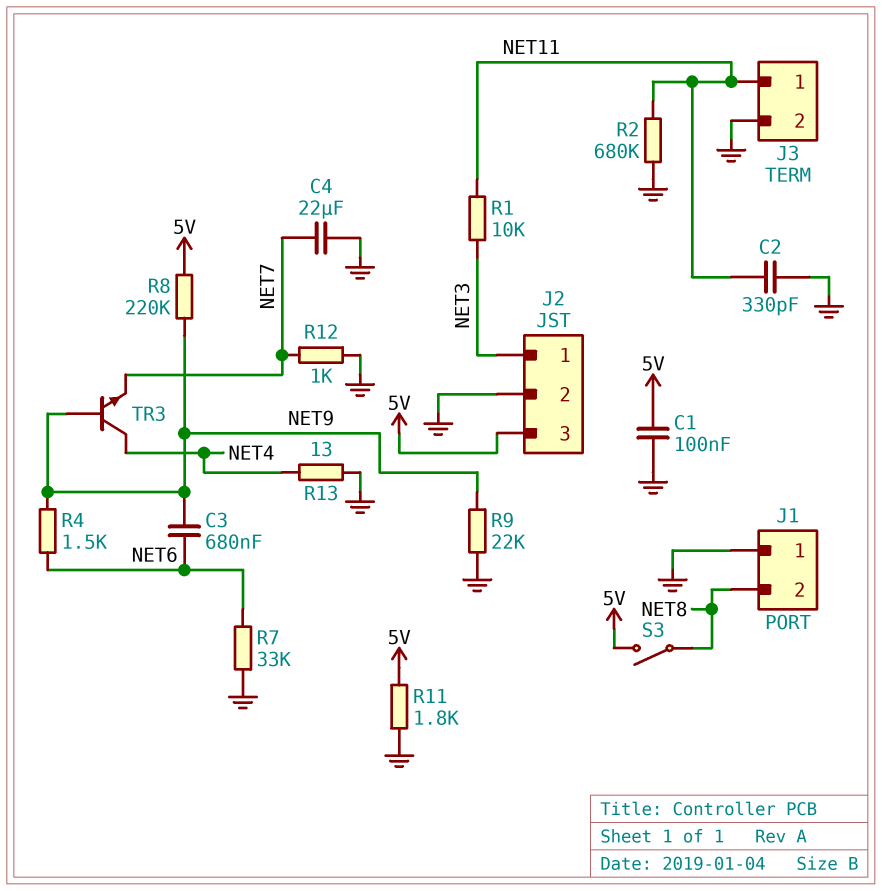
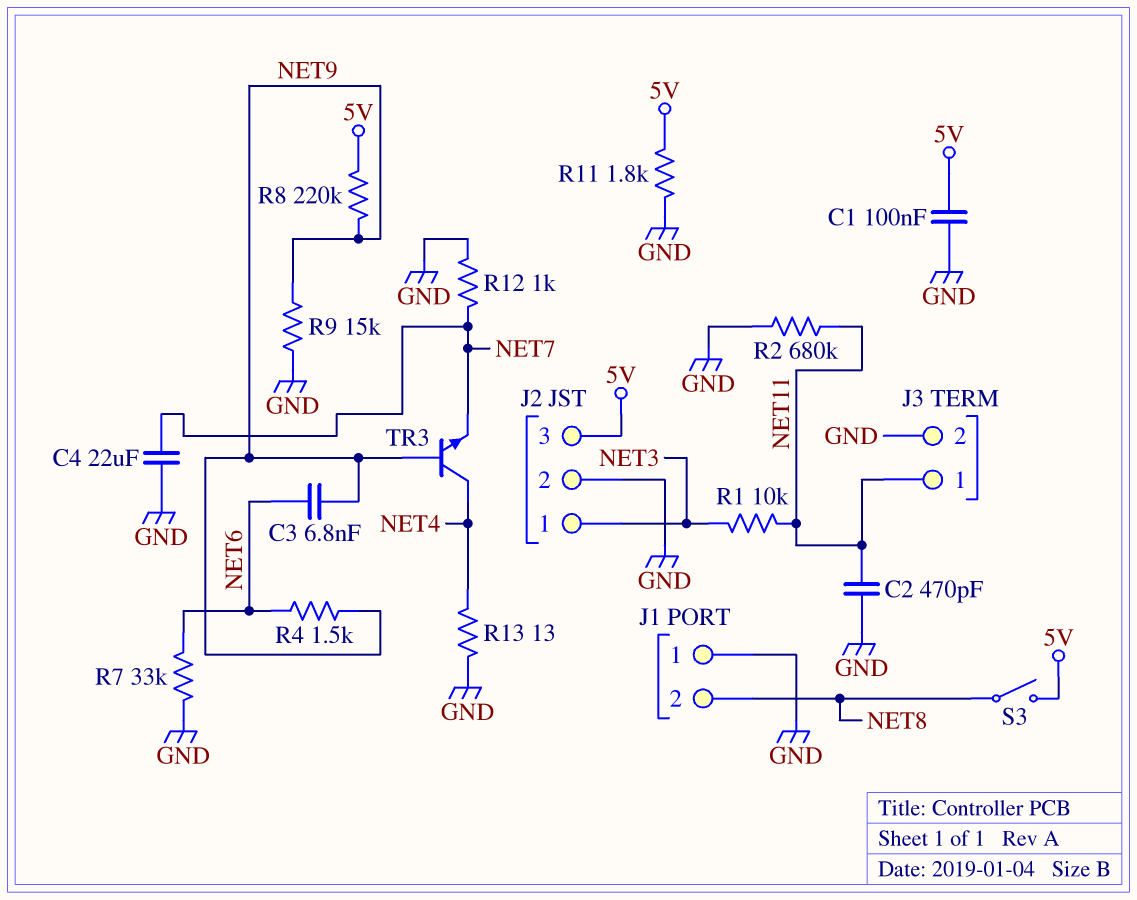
C2: 330pF (GND, NET11) -> 470pF (GND, NET11)
C3: 680nF (NET6, NET9) -> 6.8nF (NET6, NET9)
R9: 22k (GND, NET9) -> 15k (GND, NET9)

